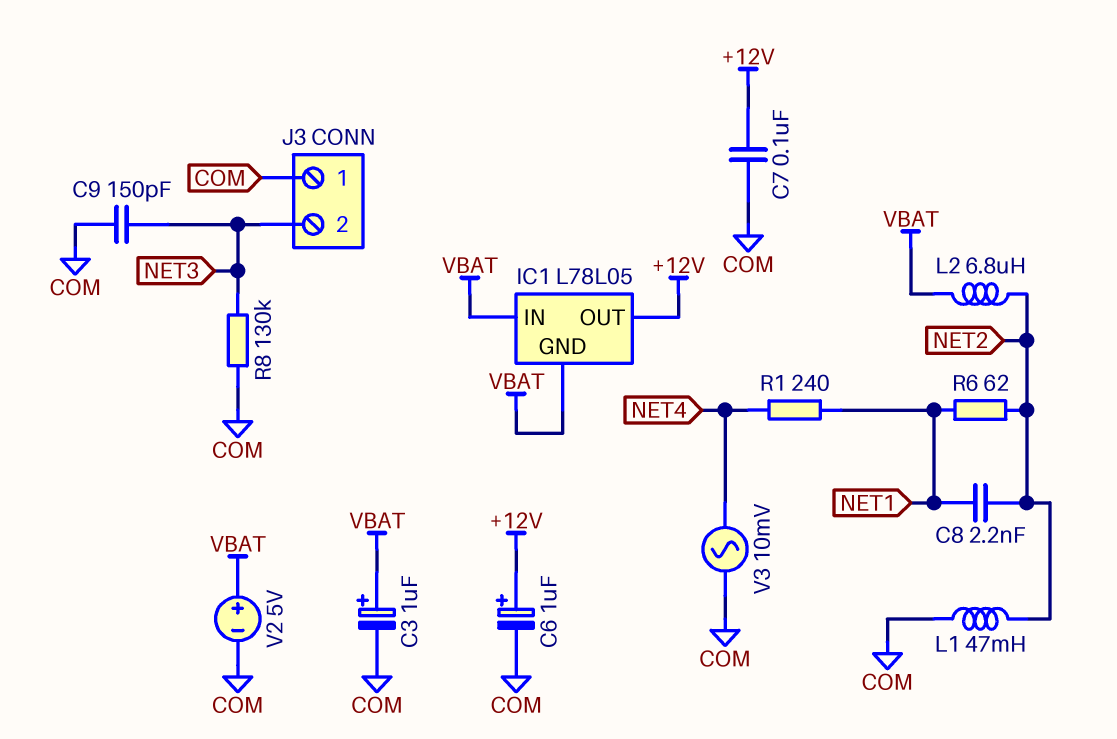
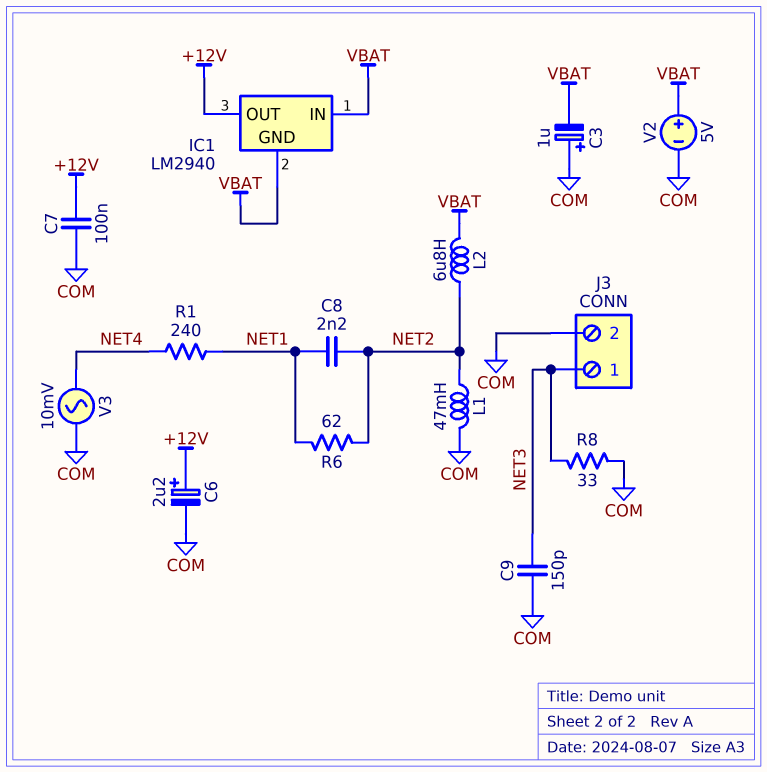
C3: 1uF (plus VBAT, minus COM) -> 1uF (plus COM, minus VBAT)
C6: 1uF (plus +12V, minus COM) -> 2.2uF (plus +12V, minus COM)
IC1: L78L05 -> LM2940
J3 pin 1: COM -> NET3
J3 pin 2: NET3 -> COM
R8: 130k (COM, NET3) -> 33 (COM, NET3)

